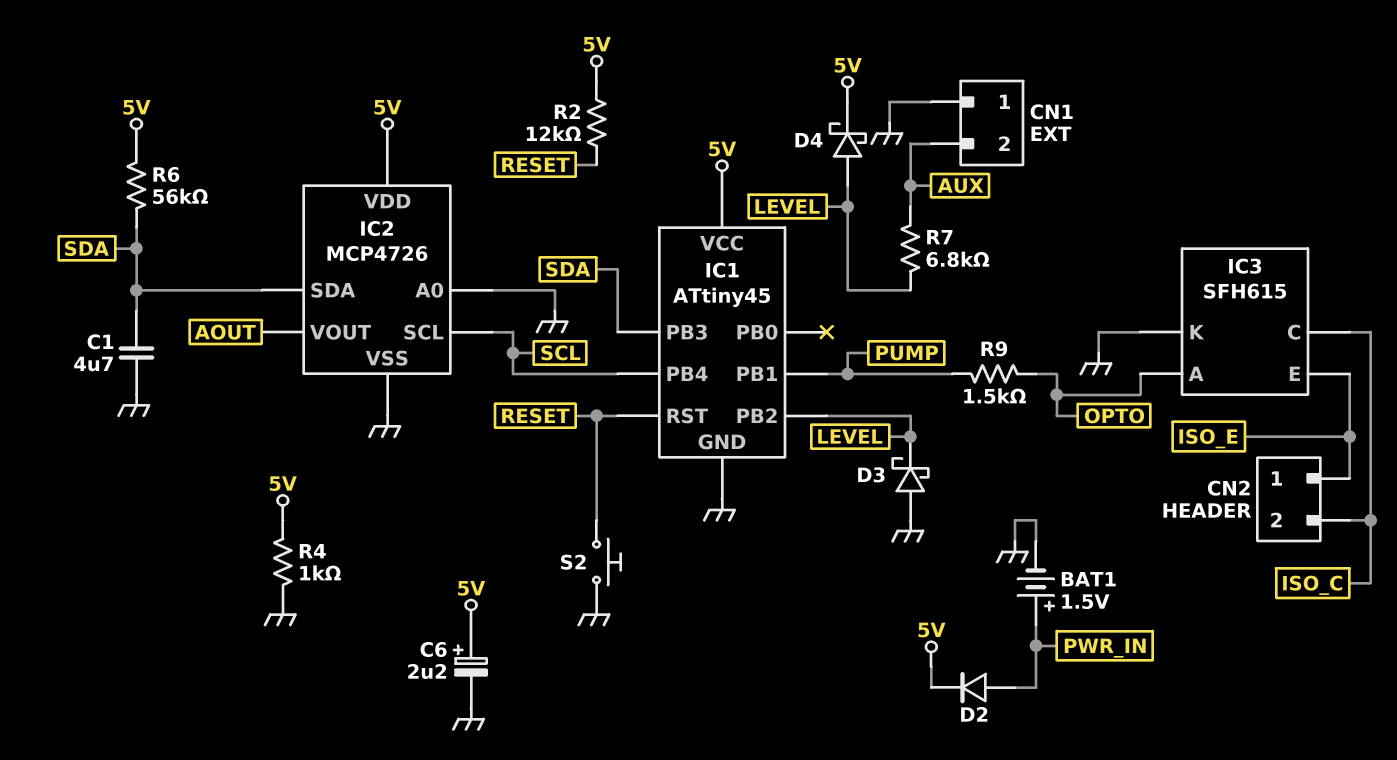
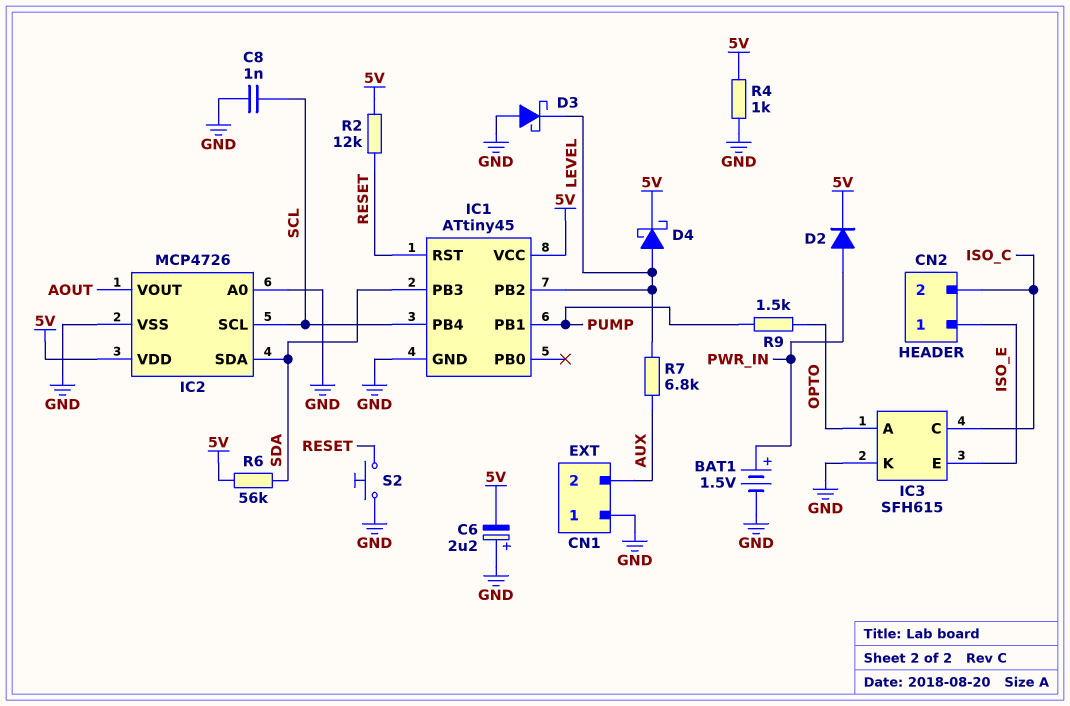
C1: 4.7uF (GND, SDA) -> none
C6: 2.2uF (plus 5V, minus GND) -> 2.2uF (plus GND, minus 5V)
C8: none -> 1nF (GND, SCL)

